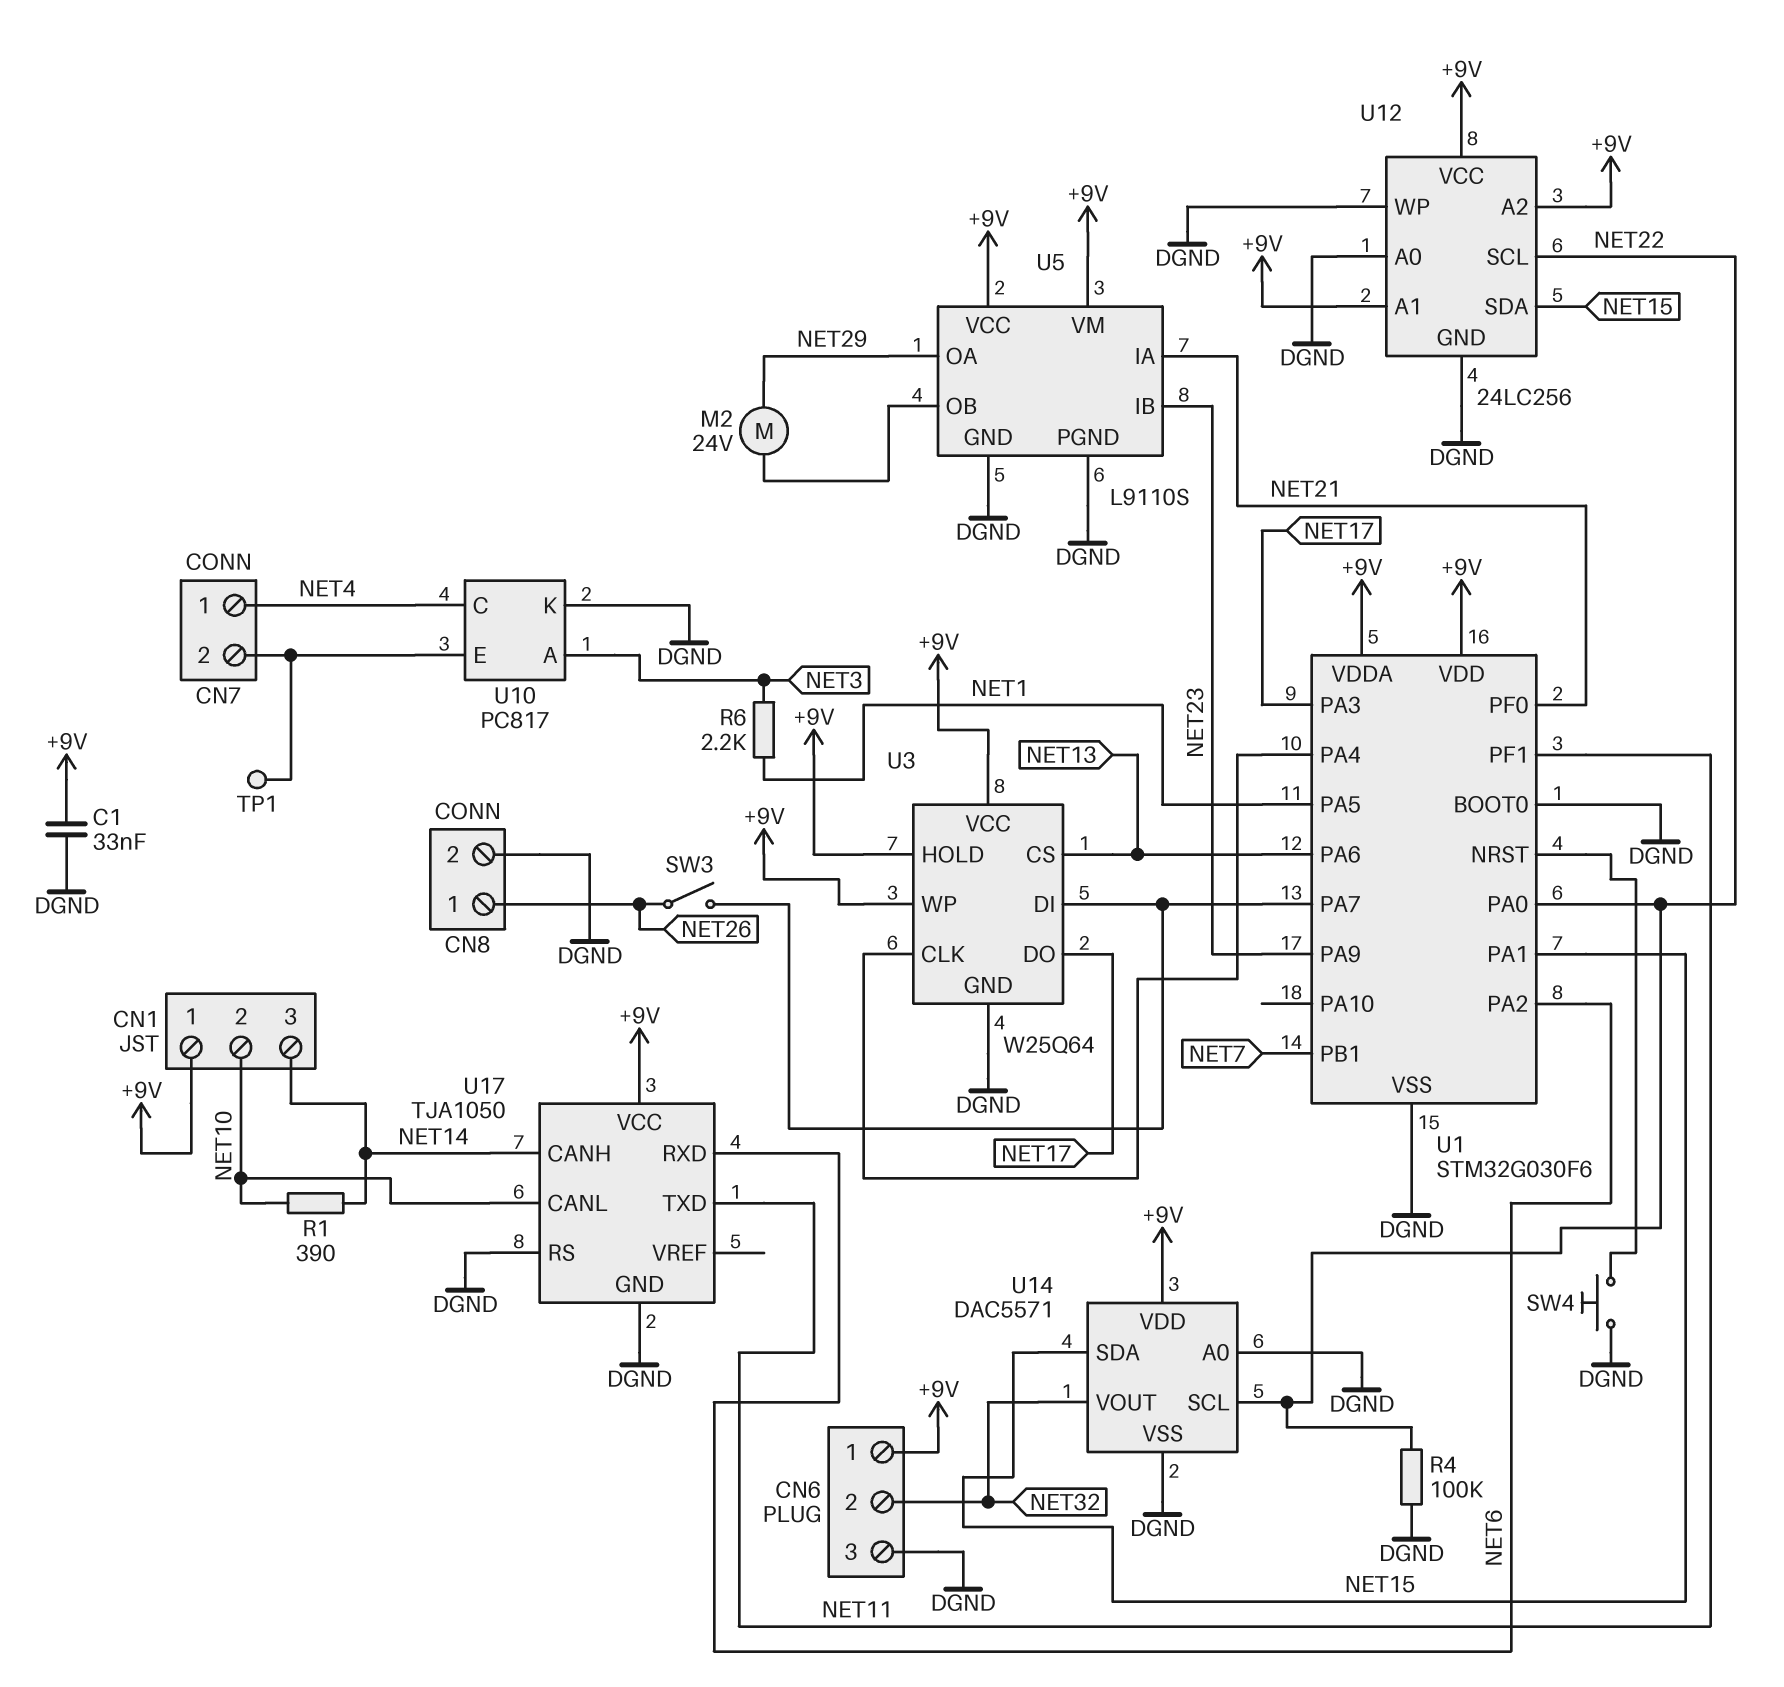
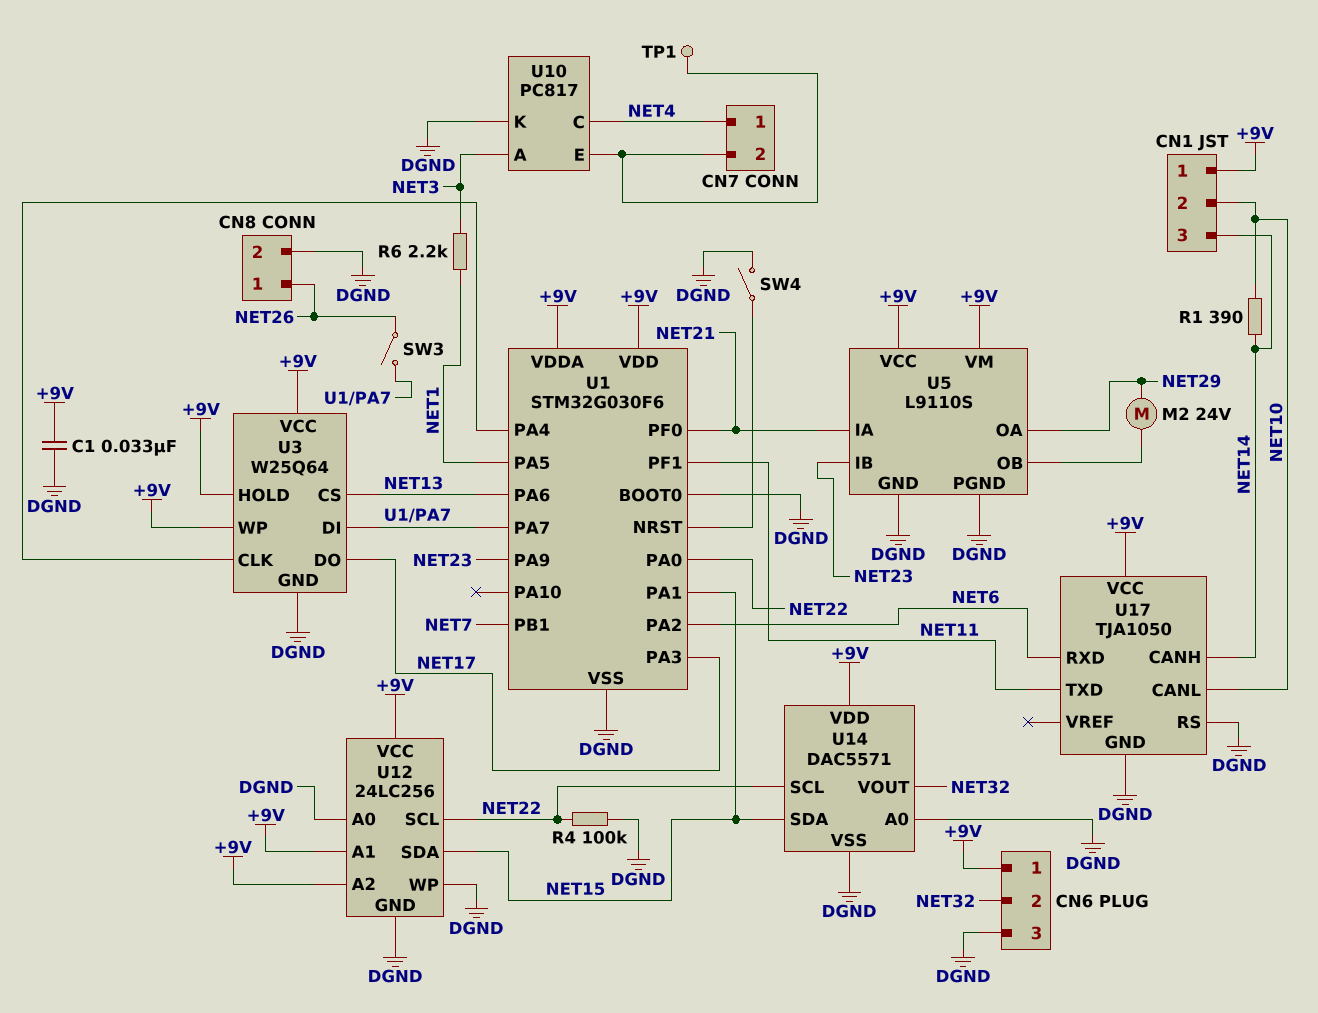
SW4: button (DGND, U1/NRST) -> switch (DGND, U1/NRST)

